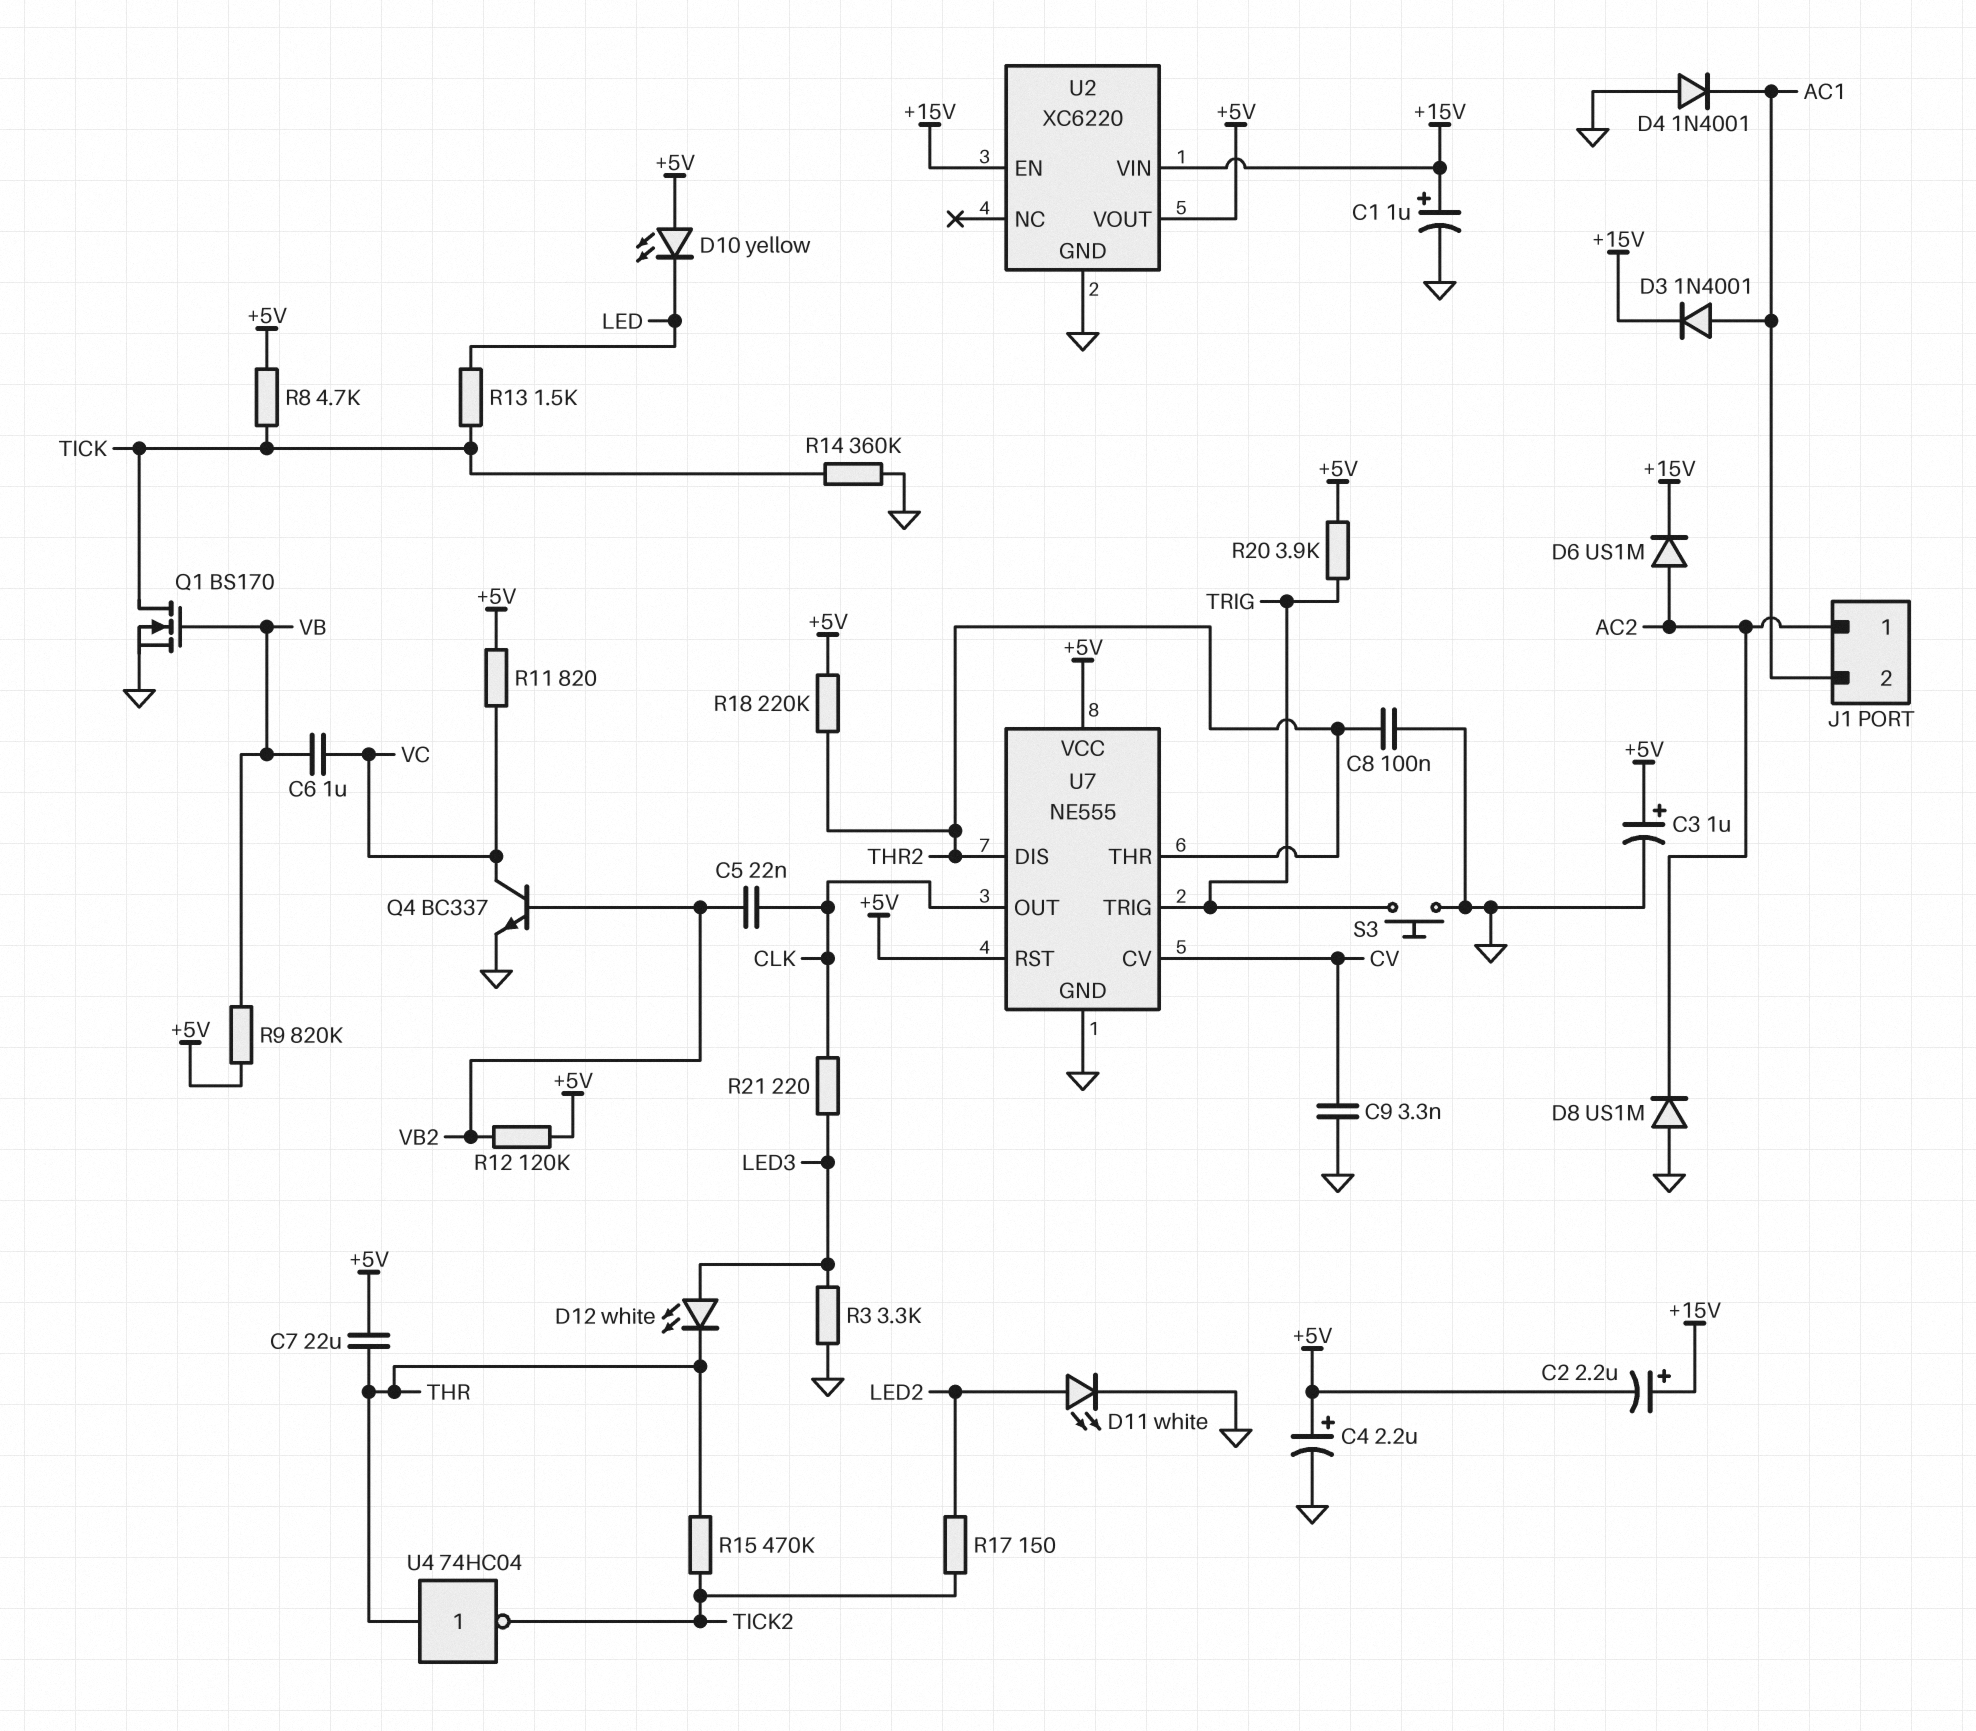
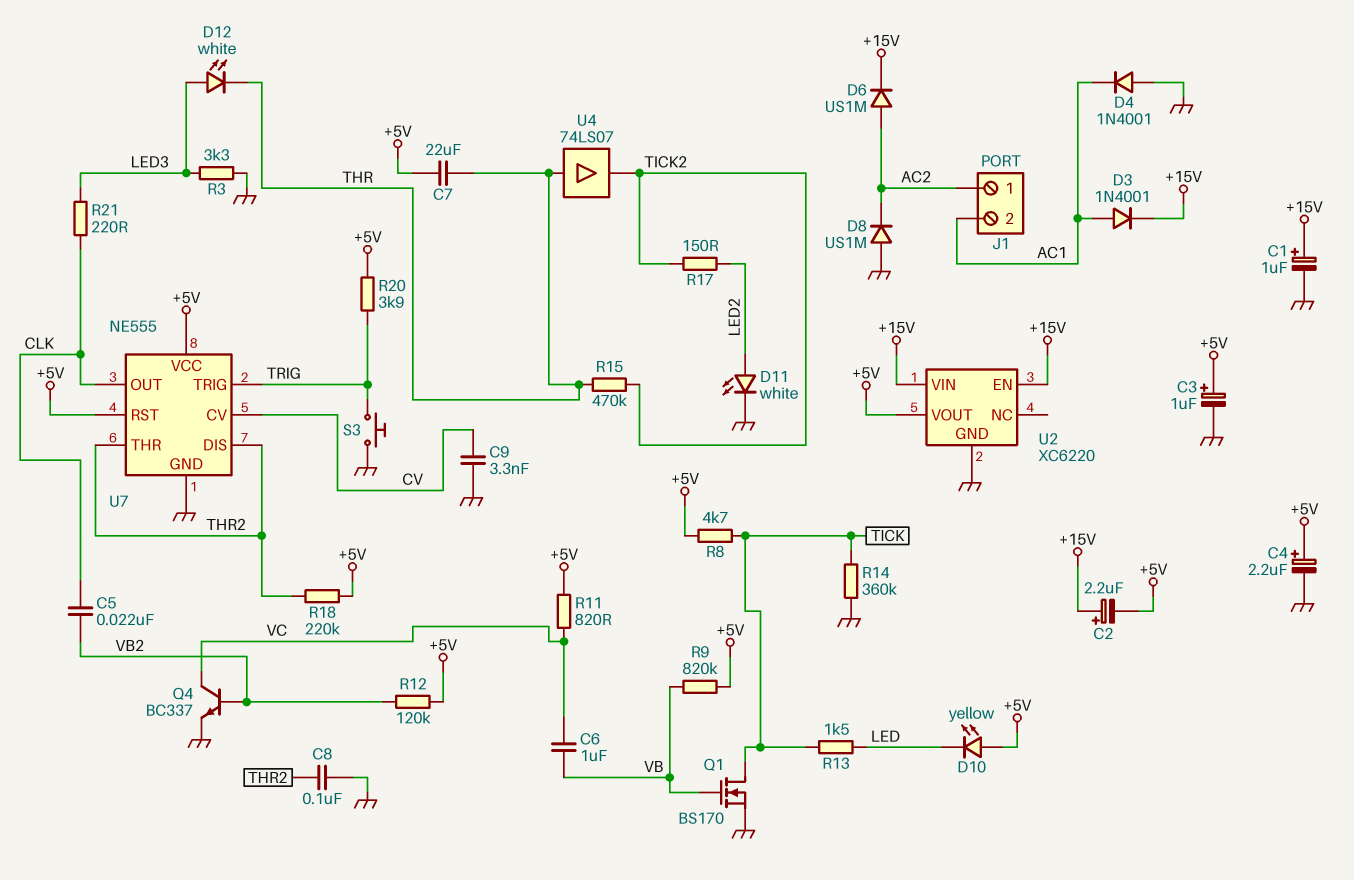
U4: NOT 74HC04 (in THR, out TICK2) -> buffer 74LS07 (in THR, out TICK2)

